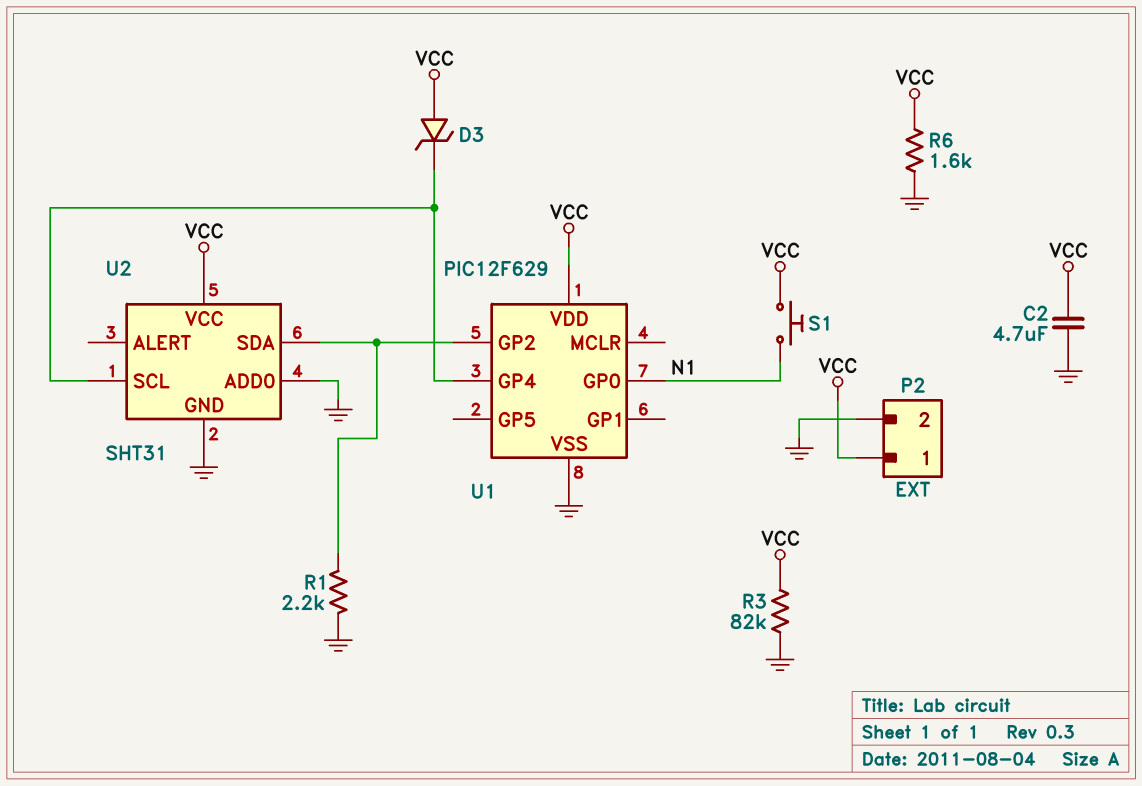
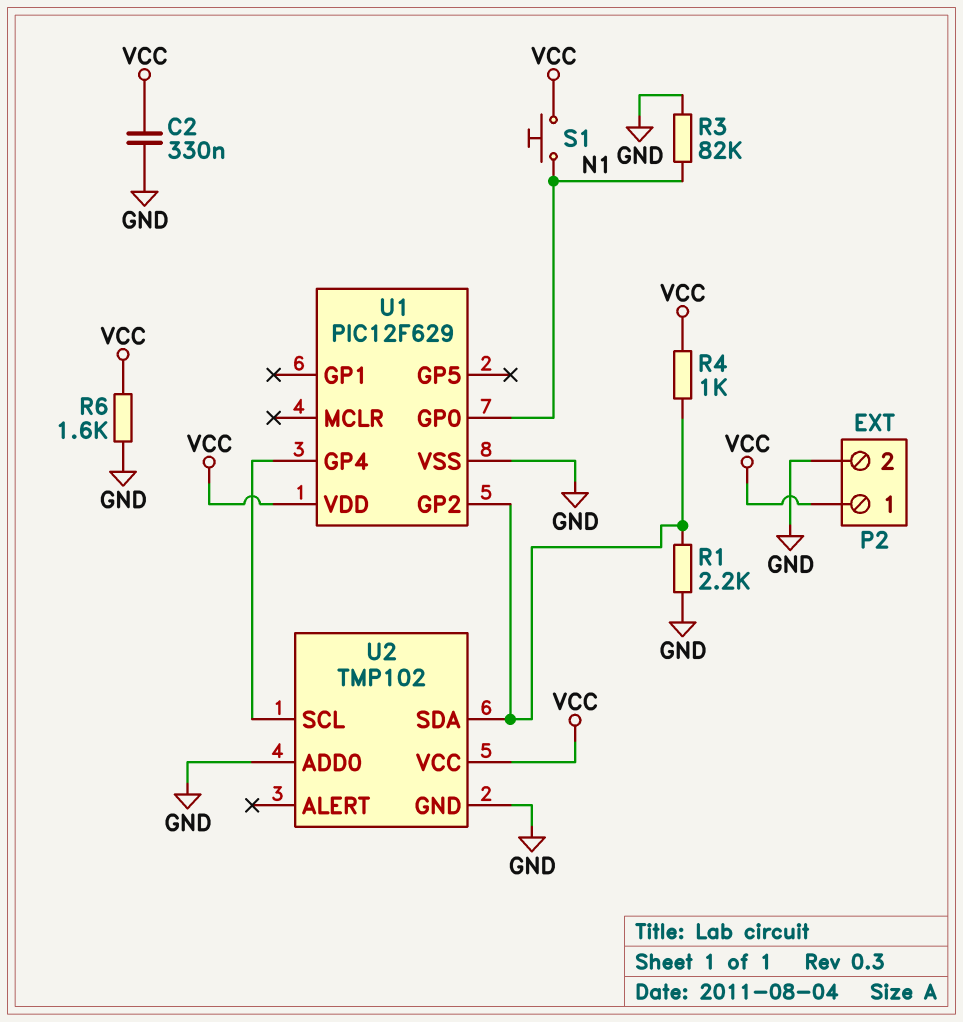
C2: 4.7uF (GND, VCC) -> 330nF (GND, VCC)
D3: zener (A VCC, K U1/GP4) -> none
R3: 82k (GND, VCC) -> 82k (GND, N1)
R4: none -> 1k (U1/GP2, VCC)
U2: SHT31 -> TMP102

